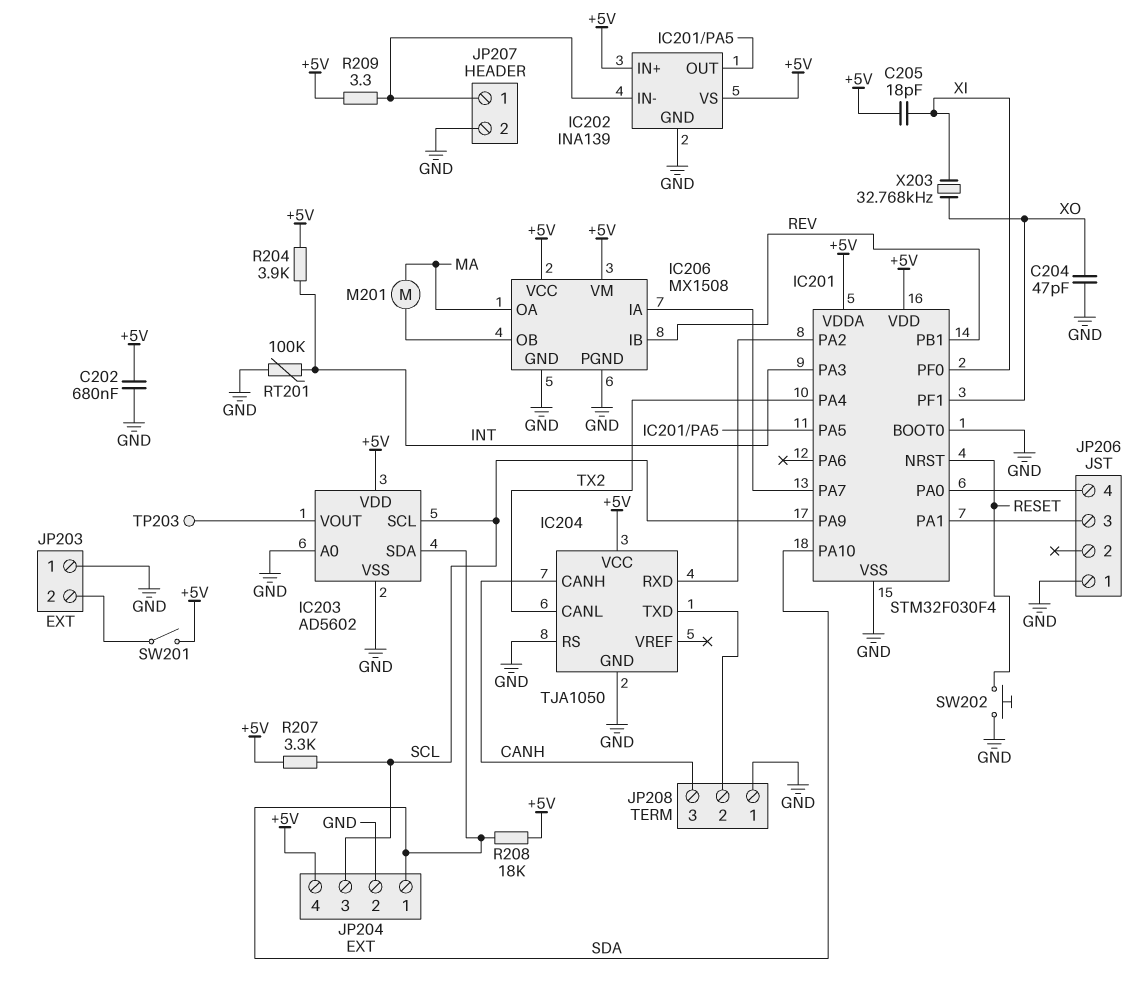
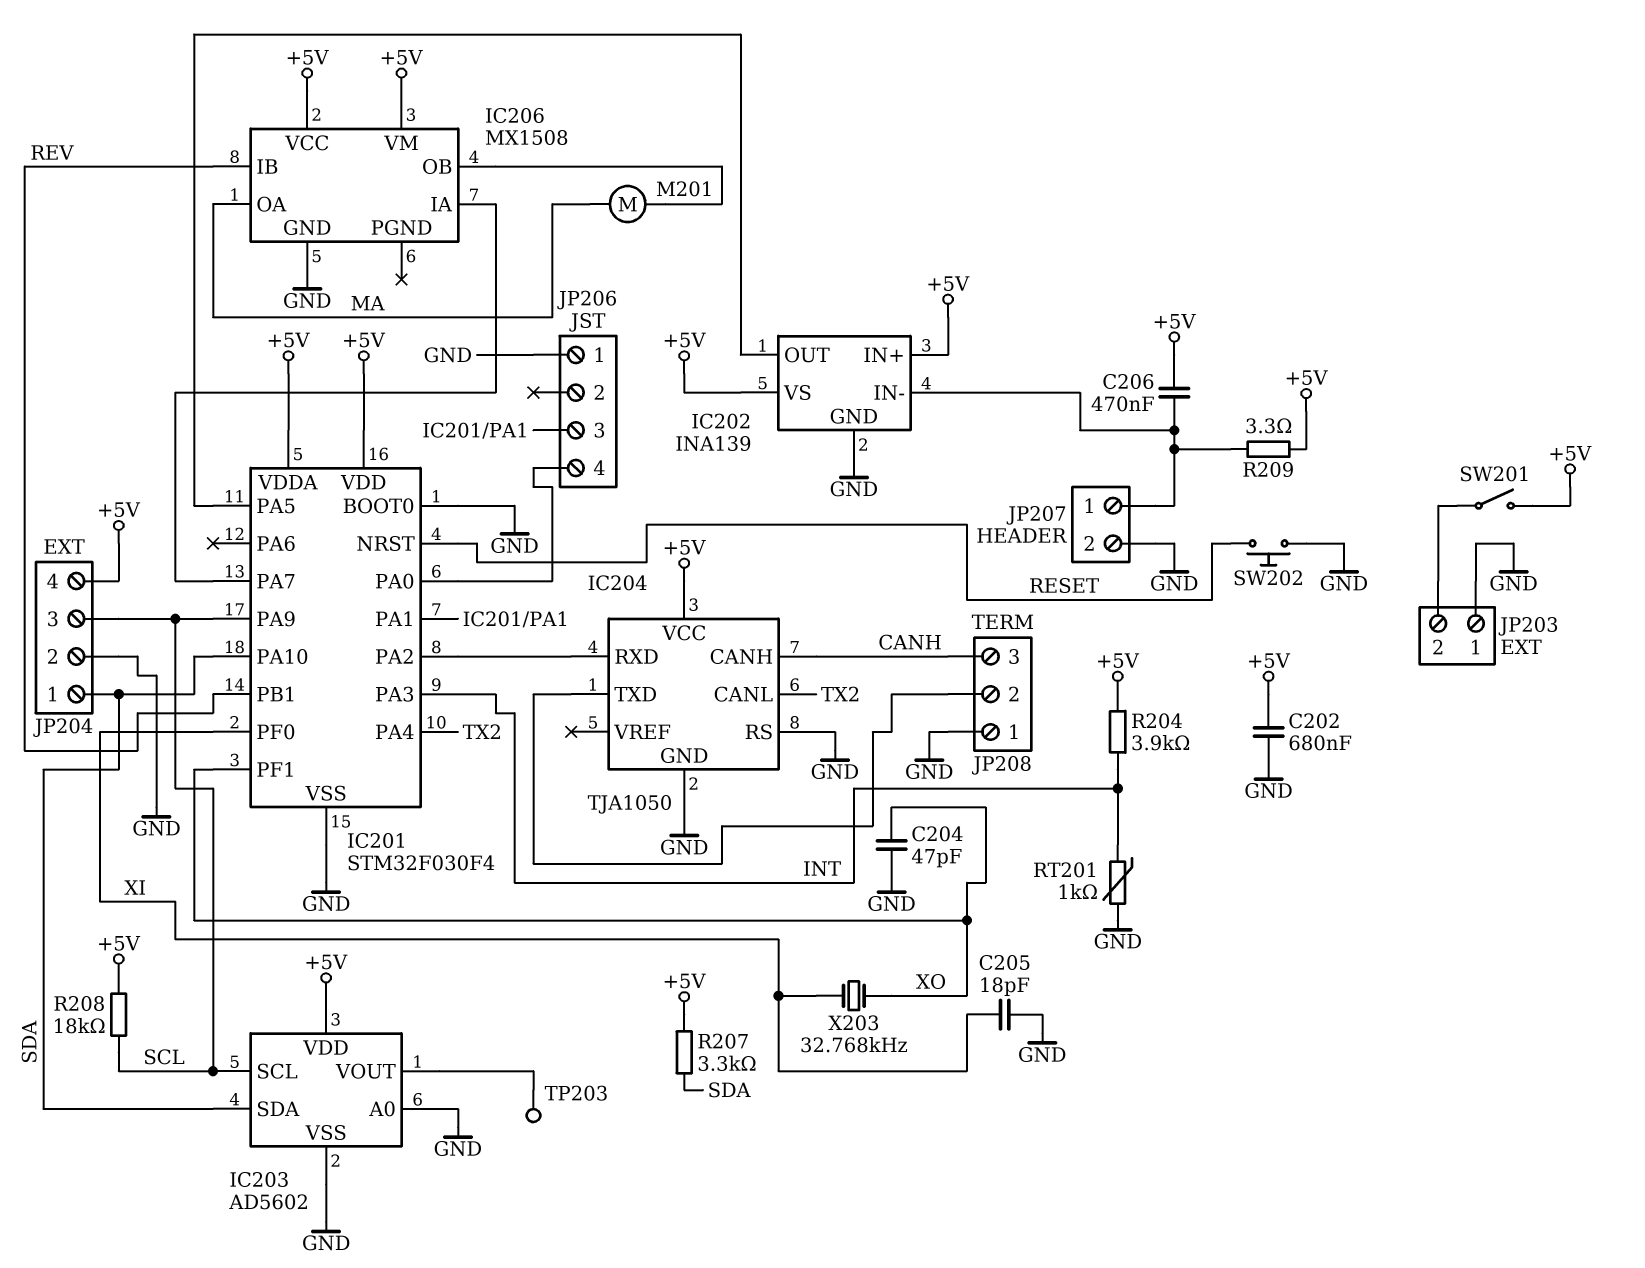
C205: 18pF (+5V, XI) -> 18pF (GND, XI)
C206: none -> 470nF (+5V, IC202/IN-)
IC206 pin PGND: GND -> none
R207: 3.3k (+5V, SCL) -> 3.3k (+5V, SDA)
R208: 18k (+5V, SDA) -> 18k (+5V, SCL)
RT201: 100k (GND, INT) -> 1k (GND, INT)

